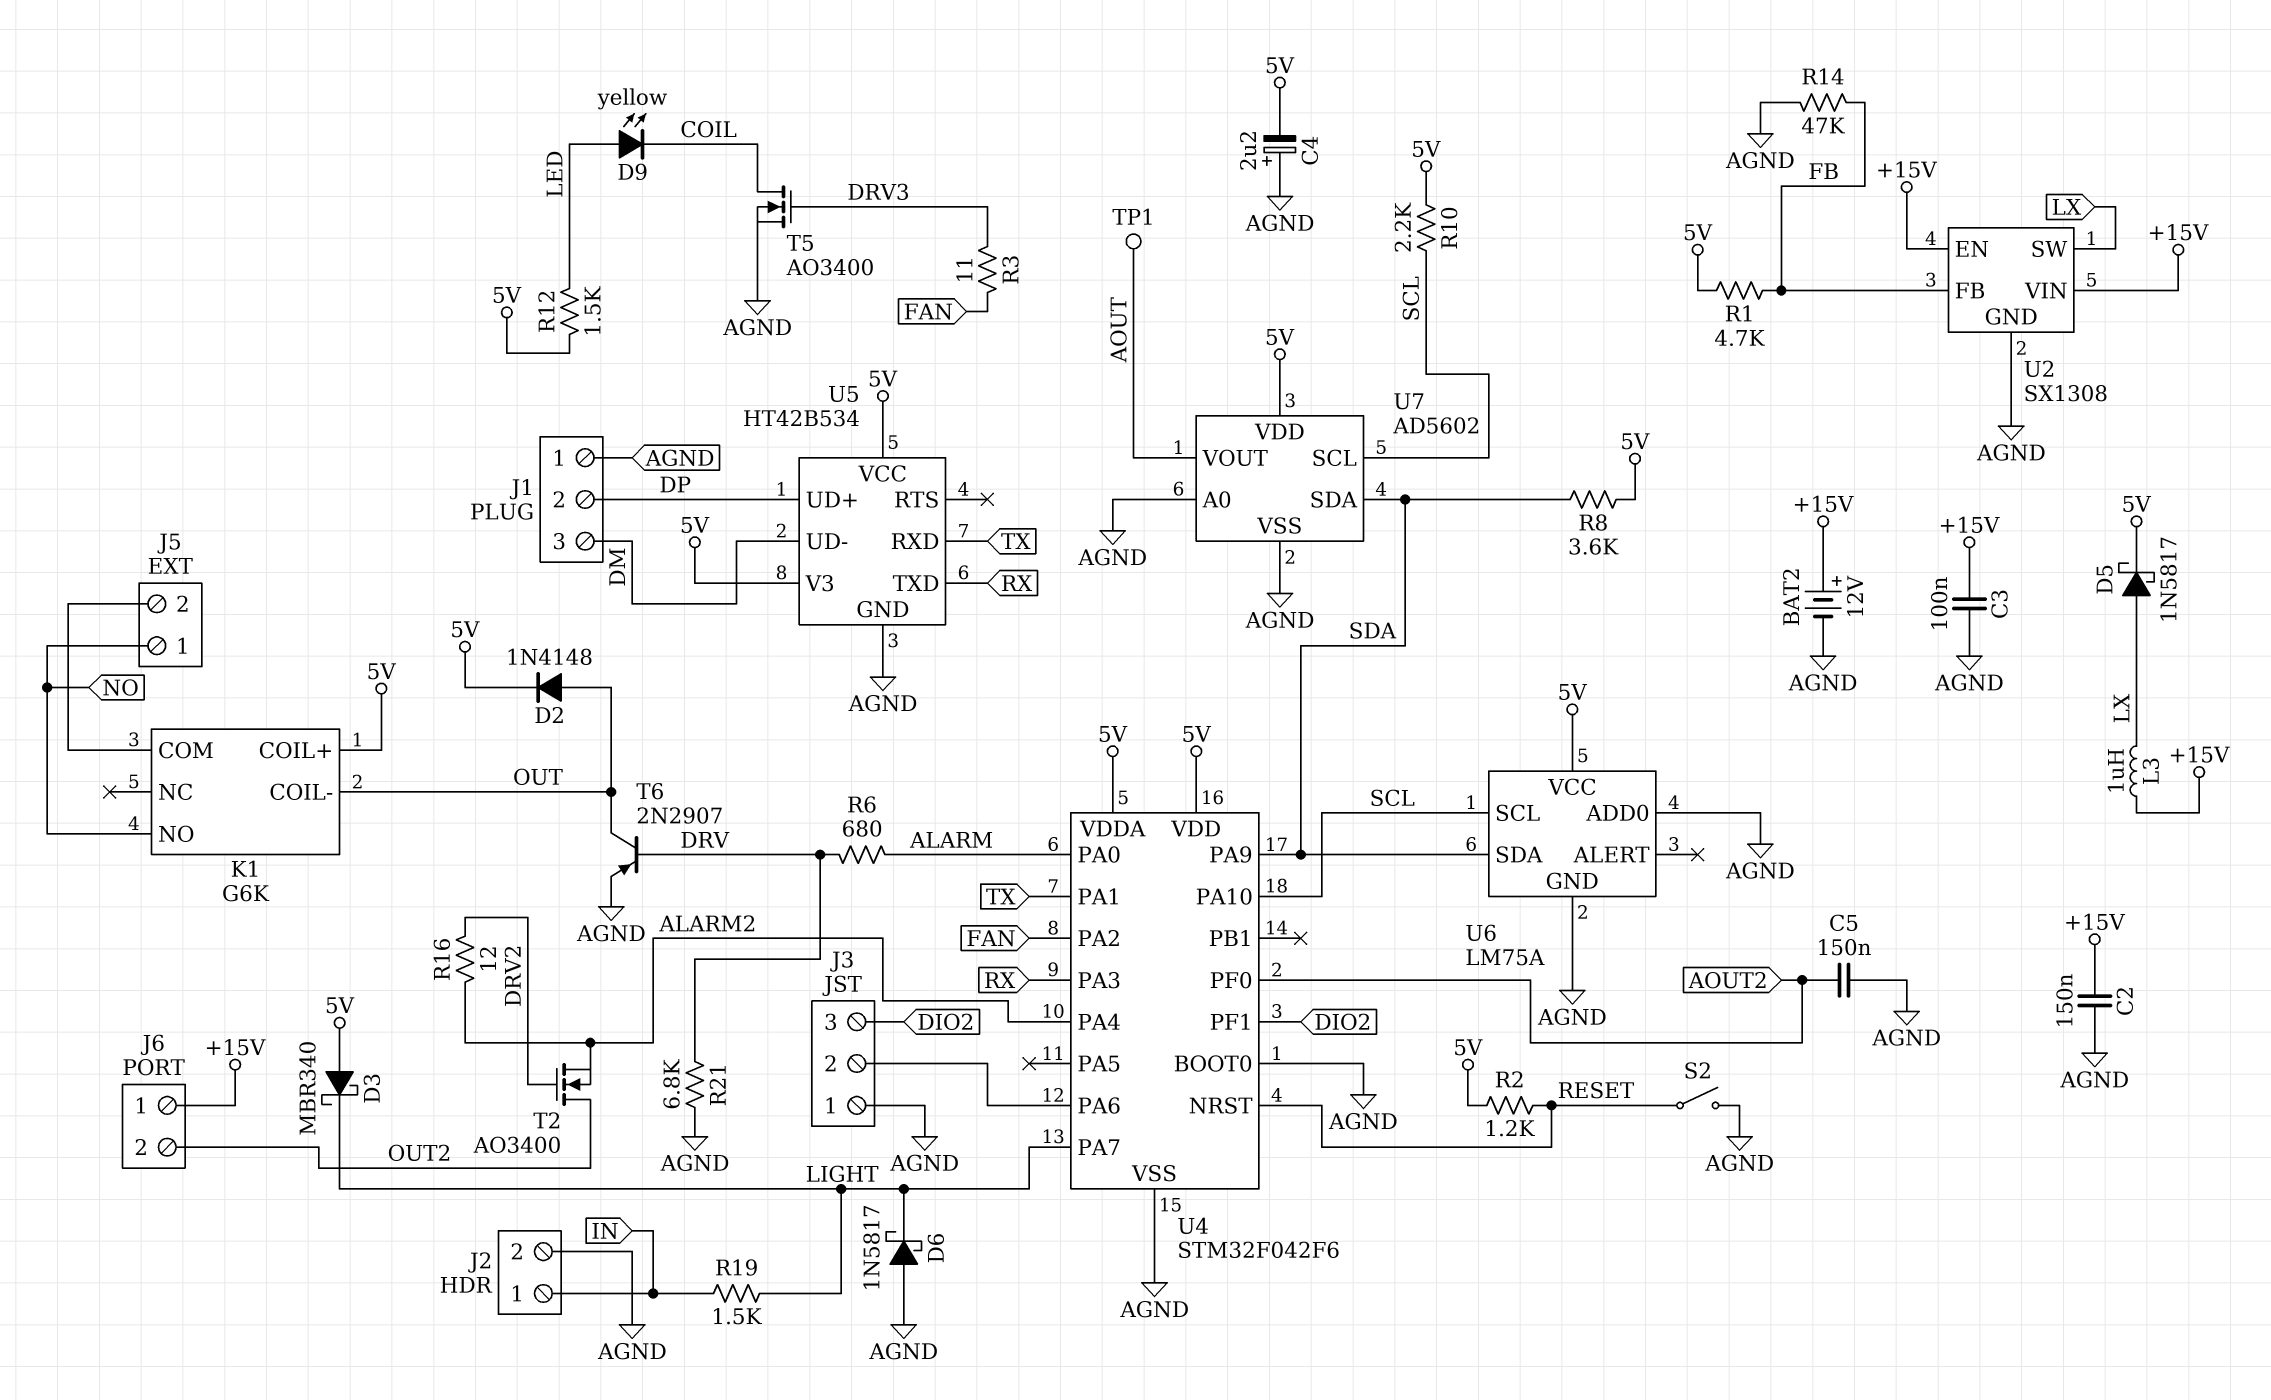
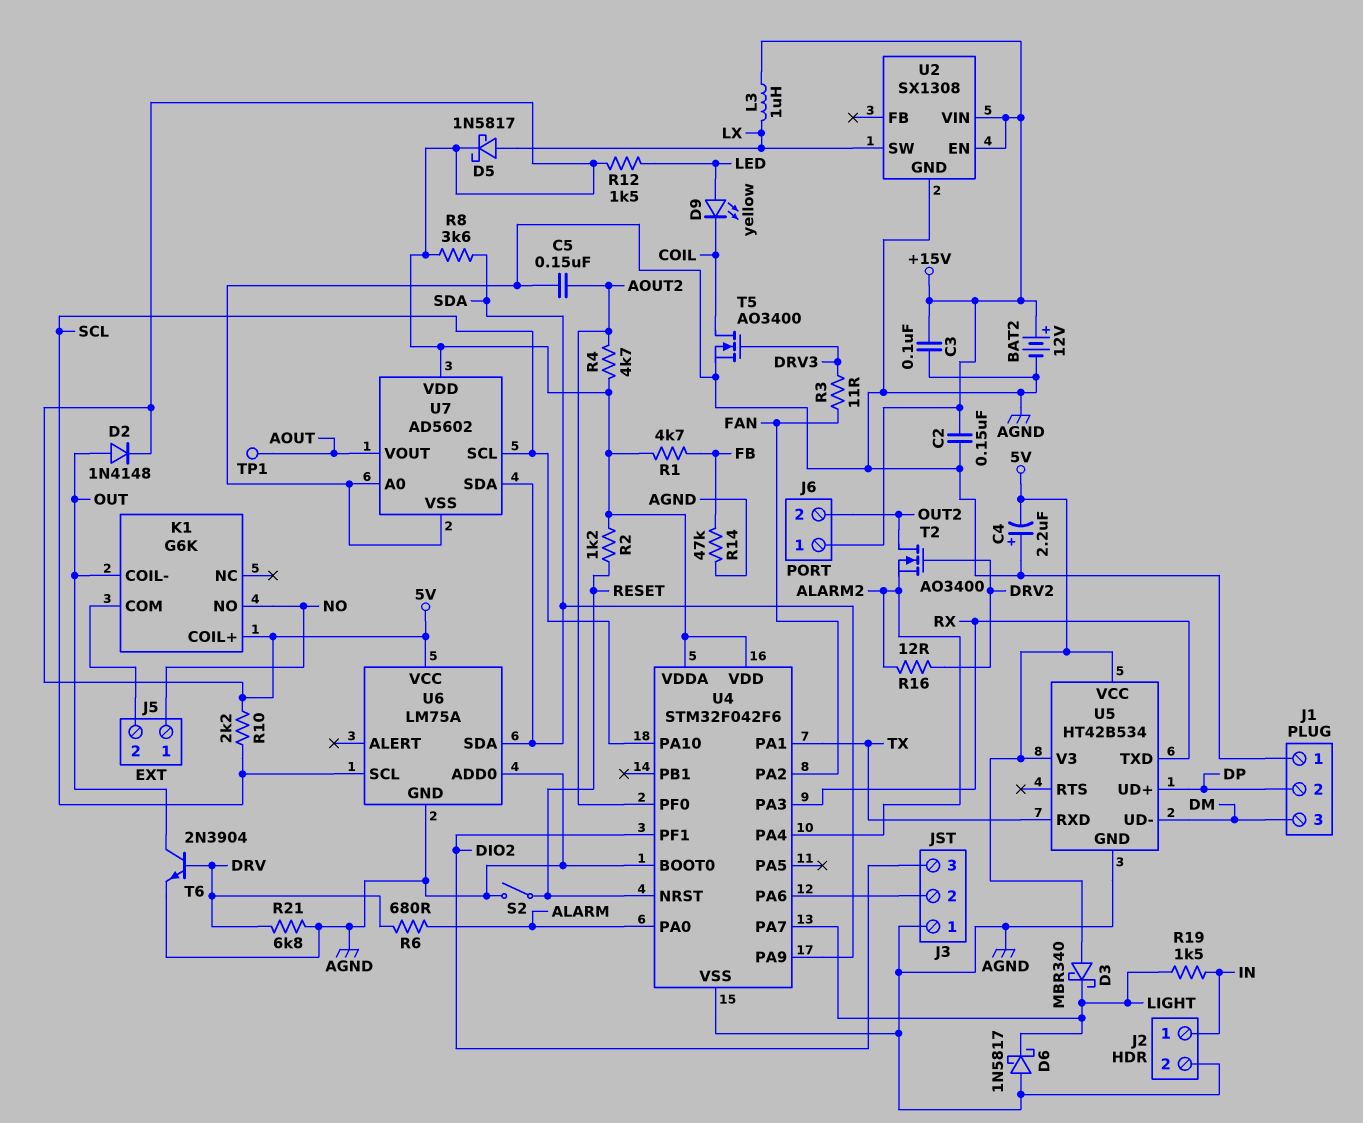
R4: none -> 4.7k (5V, AOUT2)
T6: PNP 2N2907 (B DRV, C OUT, E AGND) -> NPN 2N3904 (B DRV, C OUT, E AGND)
U2 pin FB: FB -> none

